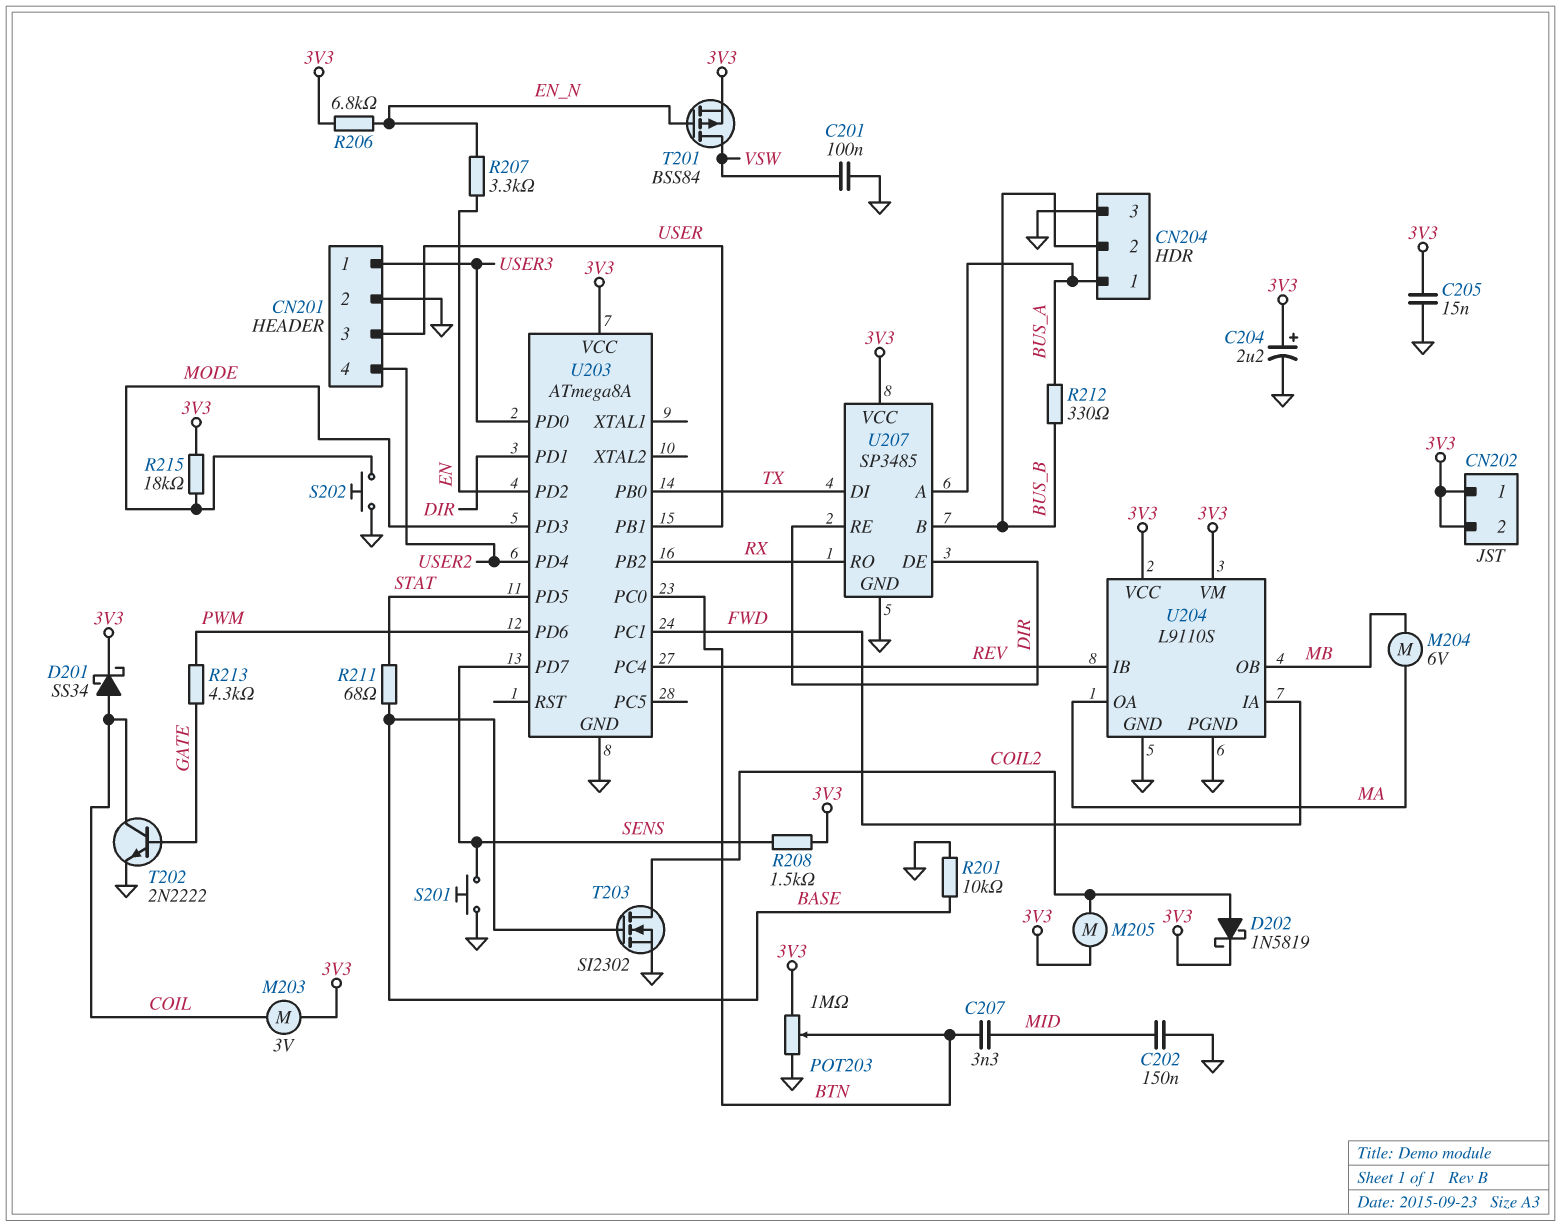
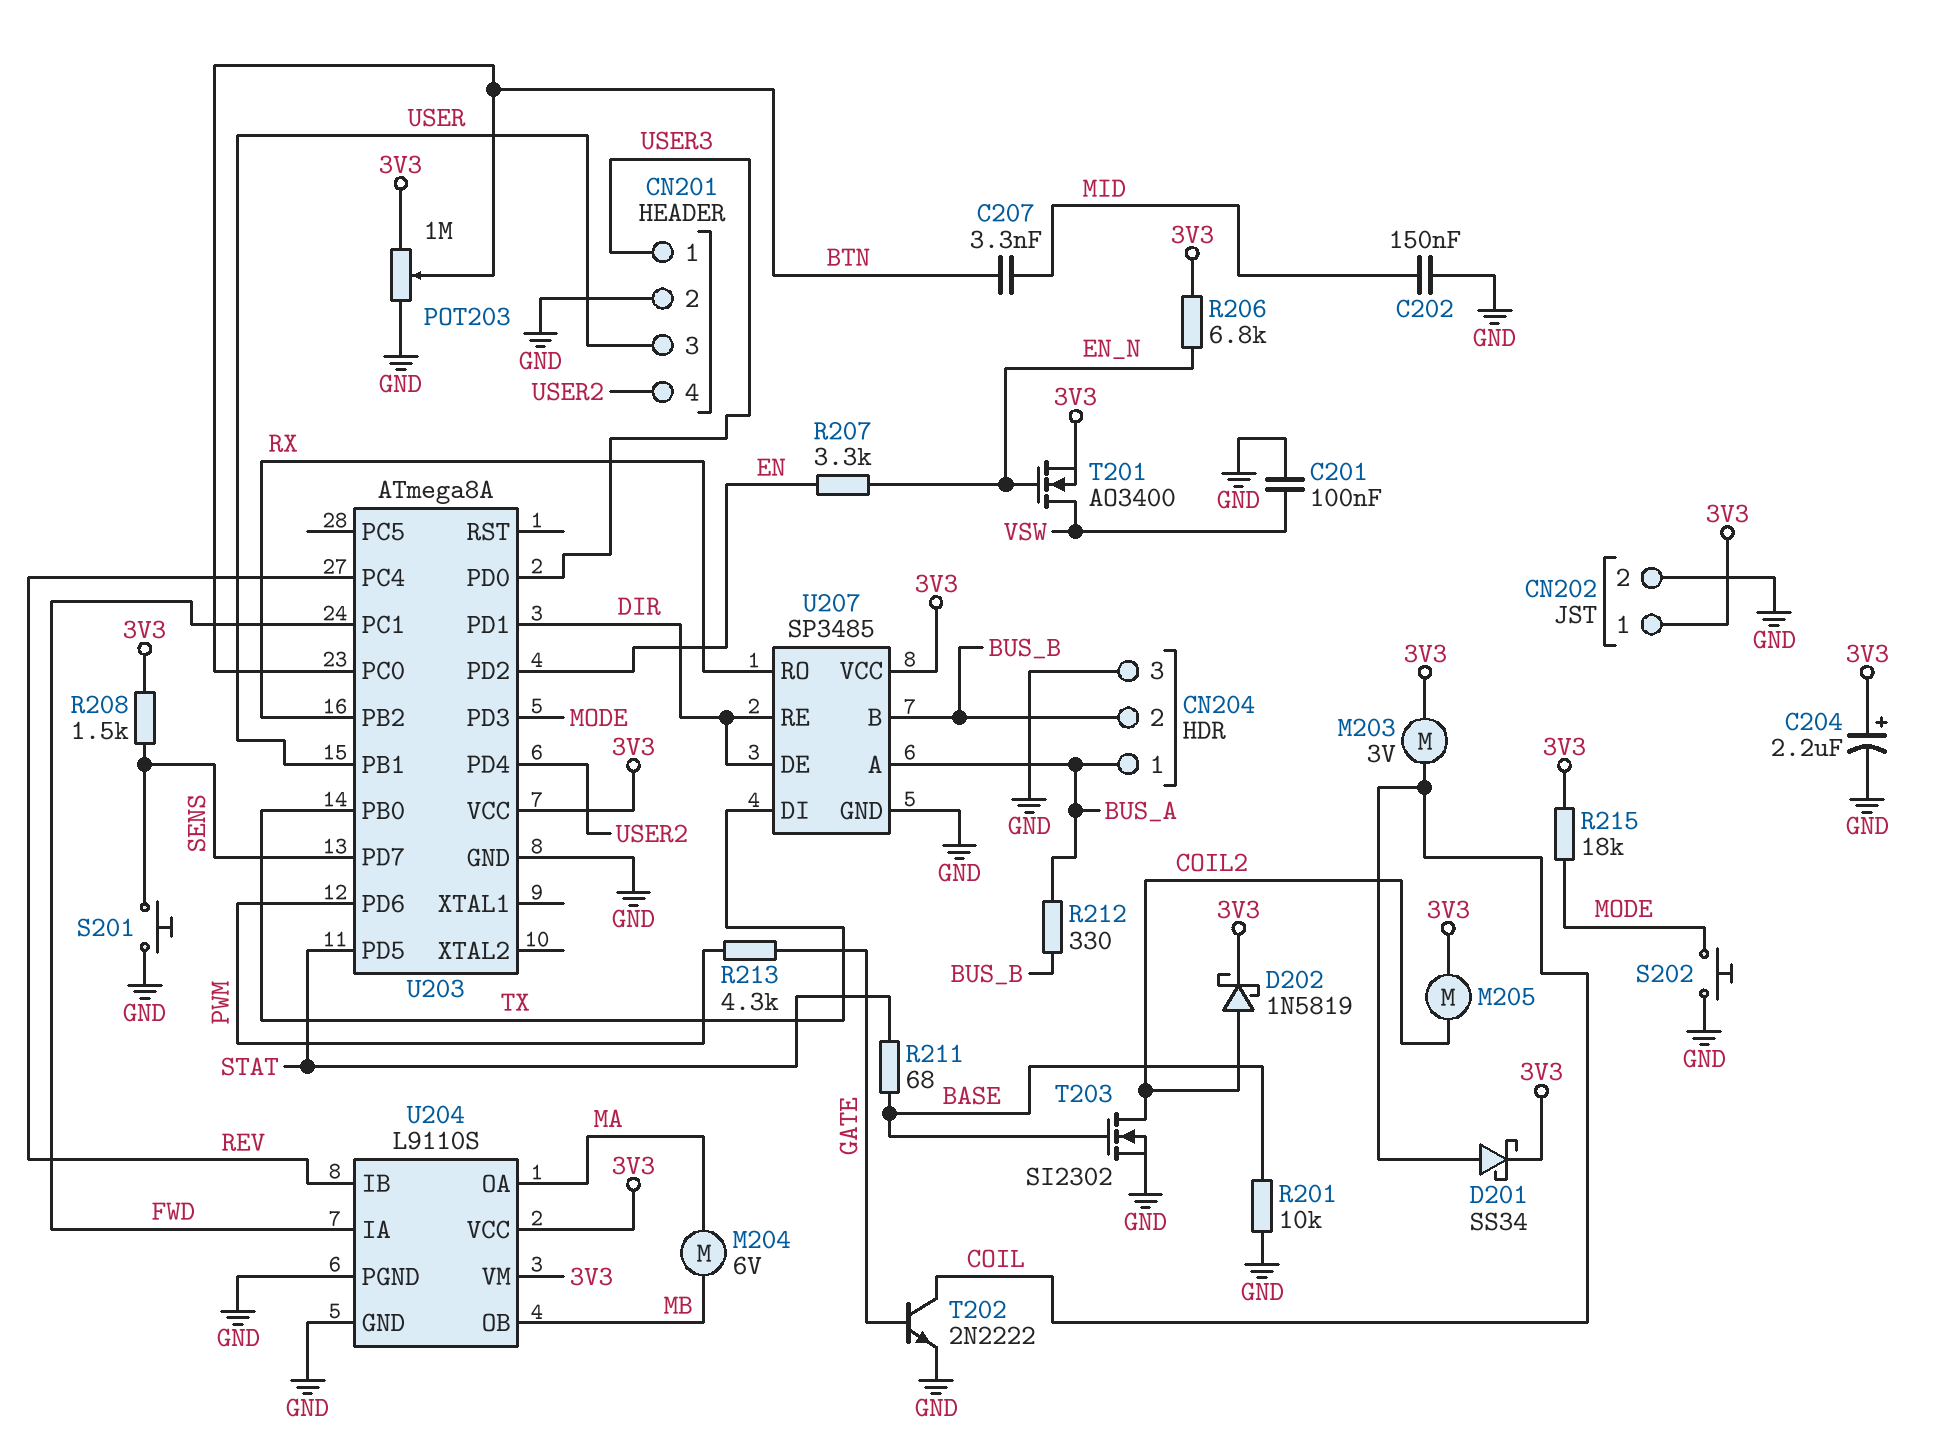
C205: 15nF (3V3, GND) -> none
CN202 pin 2: 3V3 -> GND
T201: PMOS BSS84 (G EN_N, D VSW, S 3V3) -> NMOS AO3400 (G EN_N, D VSW, S 3V3)

